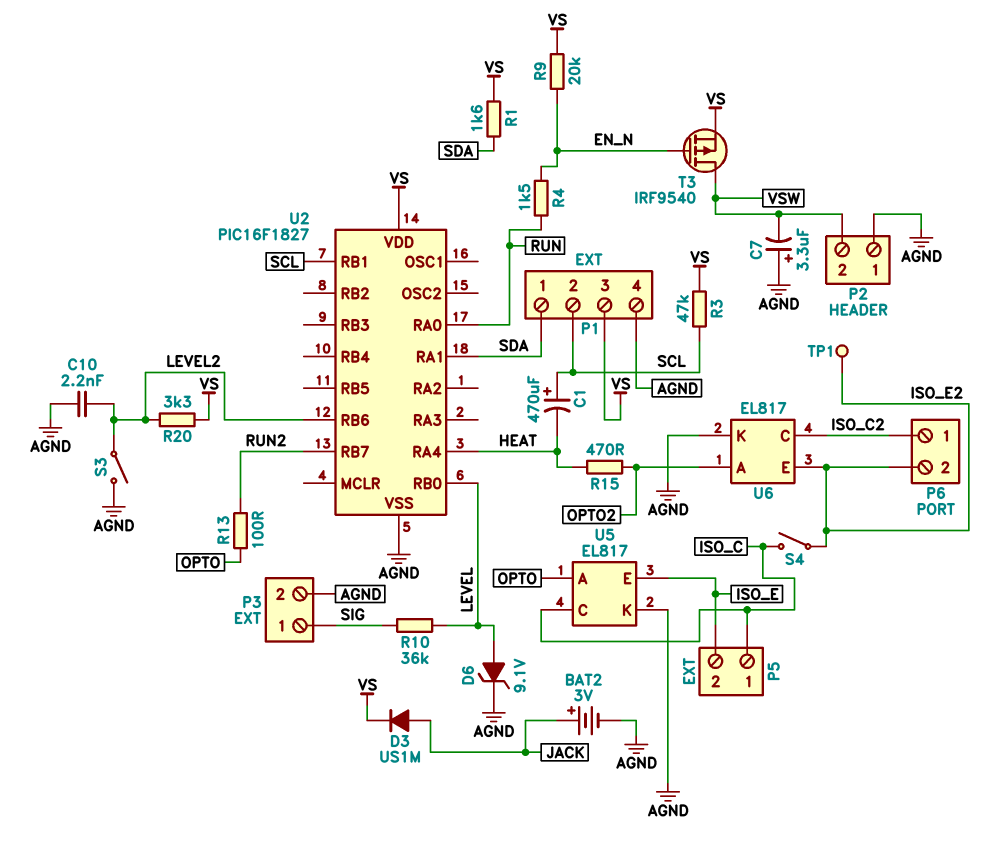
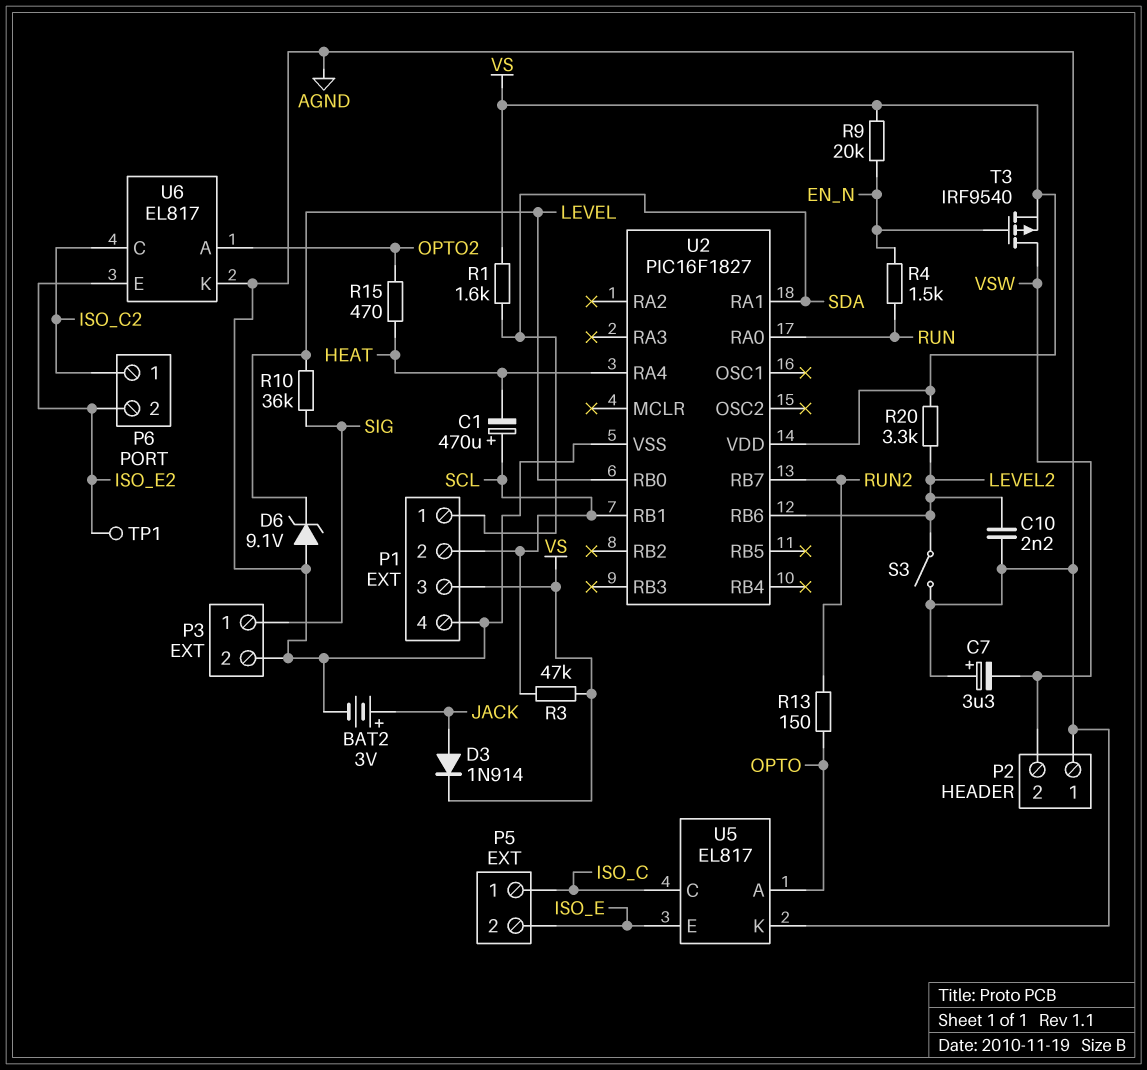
D3: diode US1M (A JACK, K VS) -> diode 1N914 (A JACK, K VS)
D6: zener 9.1V (A LEVEL, K AGND) -> zener 9.1V (A AGND, K LEVEL)
R13: 100 (OPTO, RUN2) -> 150 (OPTO, RUN2)
S4: switch (ISO_C, ISO_E2) -> none

